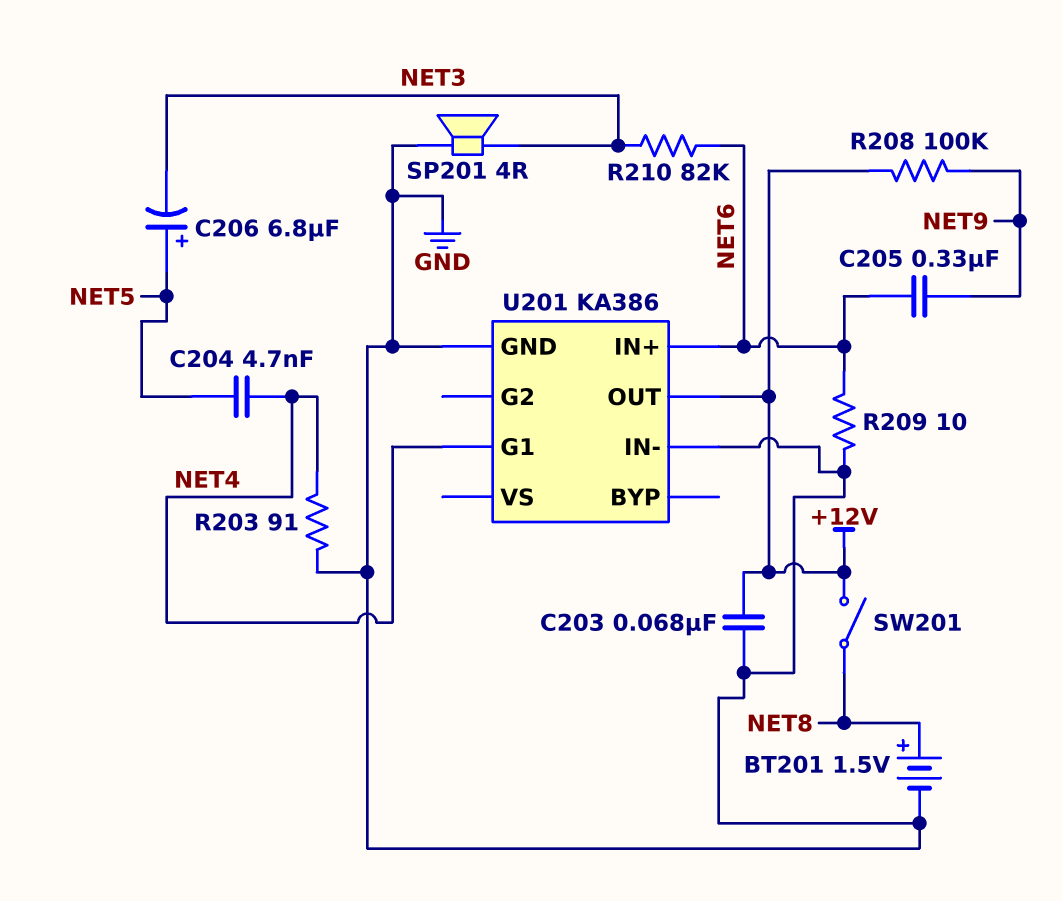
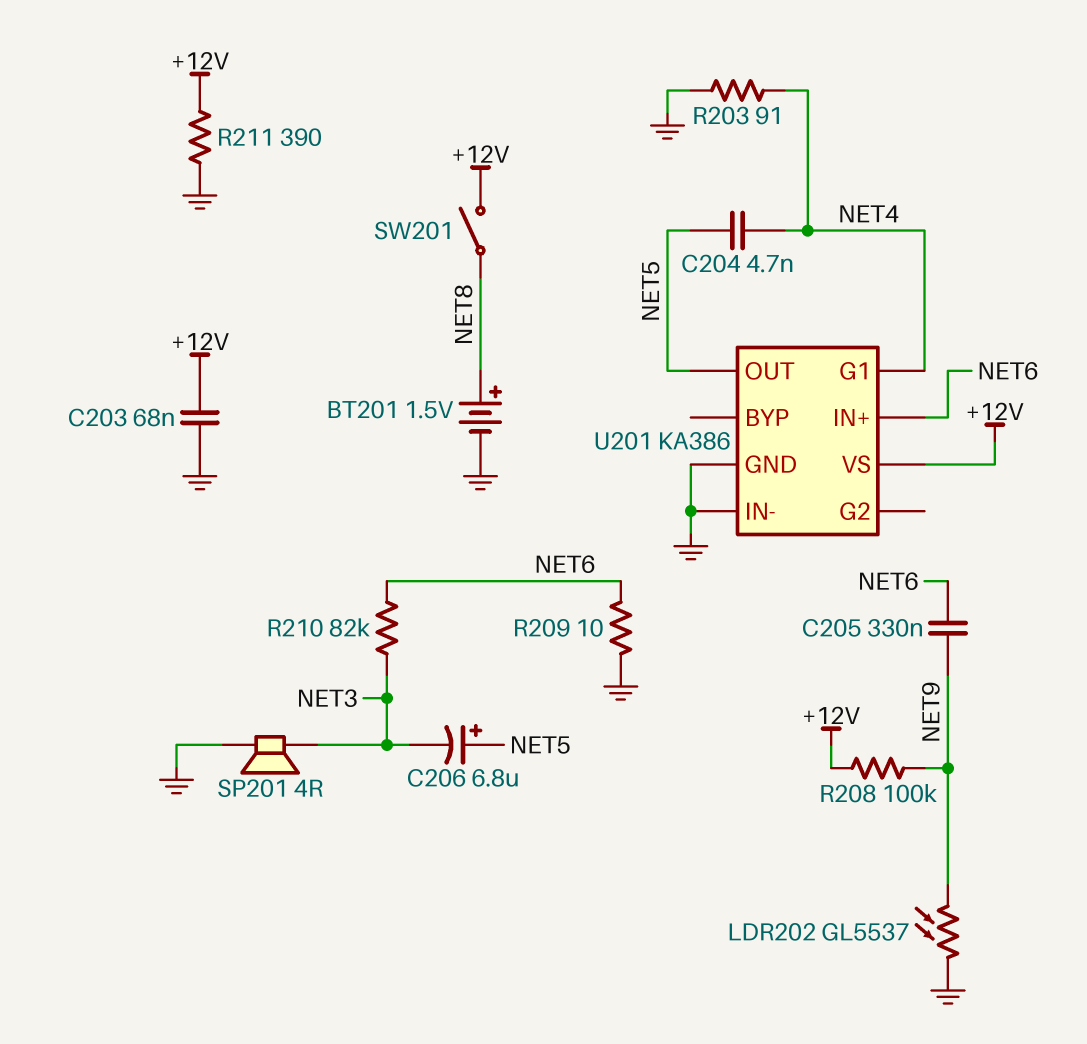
LDR202: none -> GL5537 (GND, NET9)
R211: none -> 390 (+12V, GND)
U201 pin OUT: +12V -> NET5
U201 pin VS: none -> +12V

